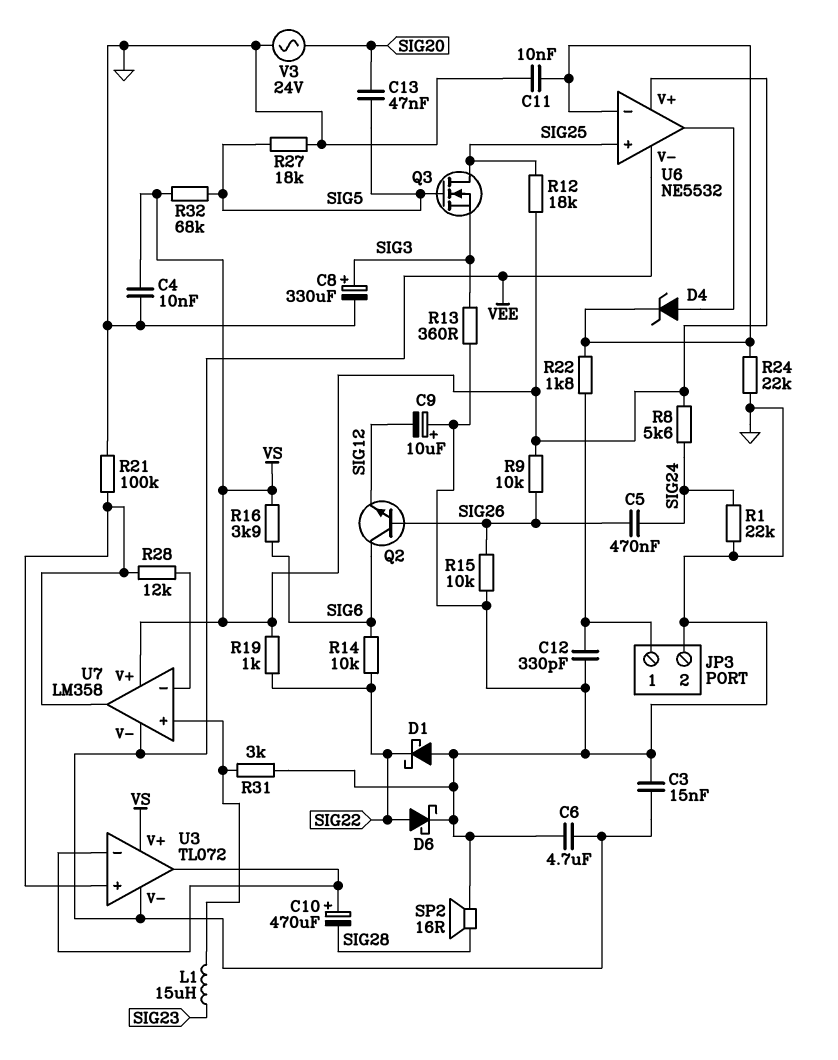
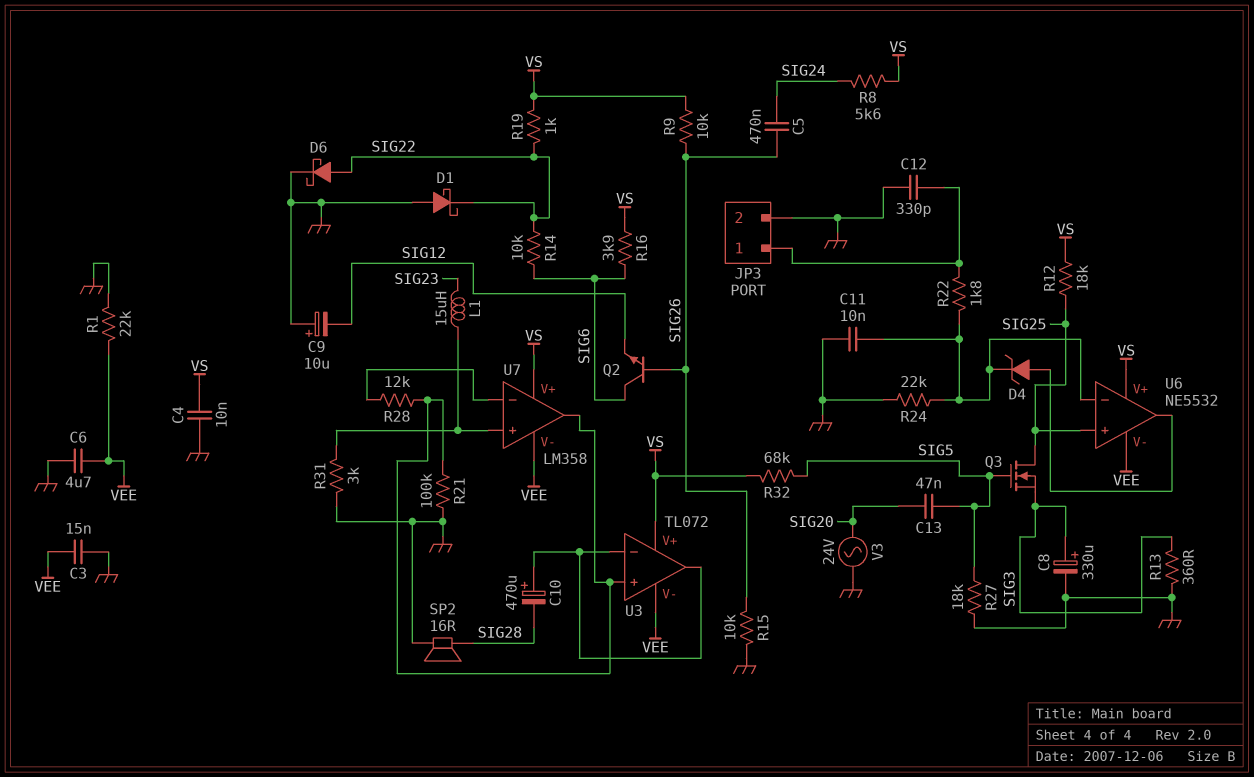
R1: 22k (GND, SIG24) -> 22k (GND, VEE)

